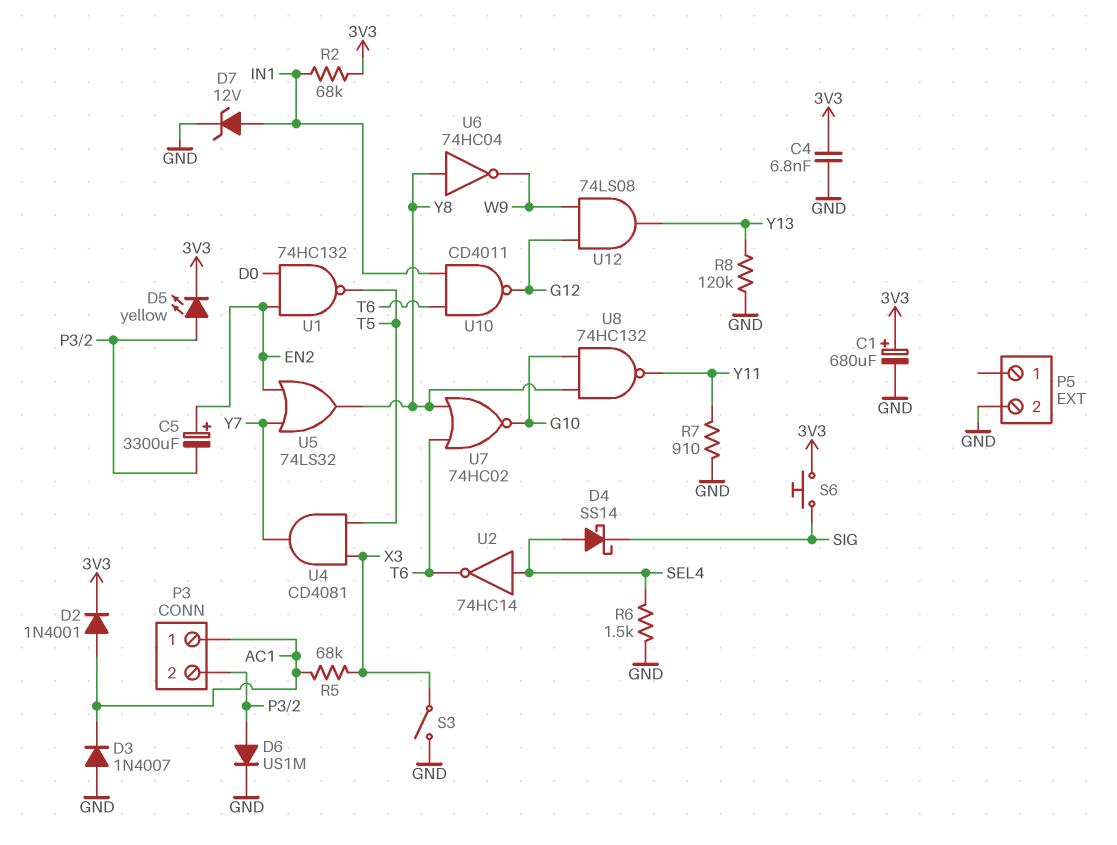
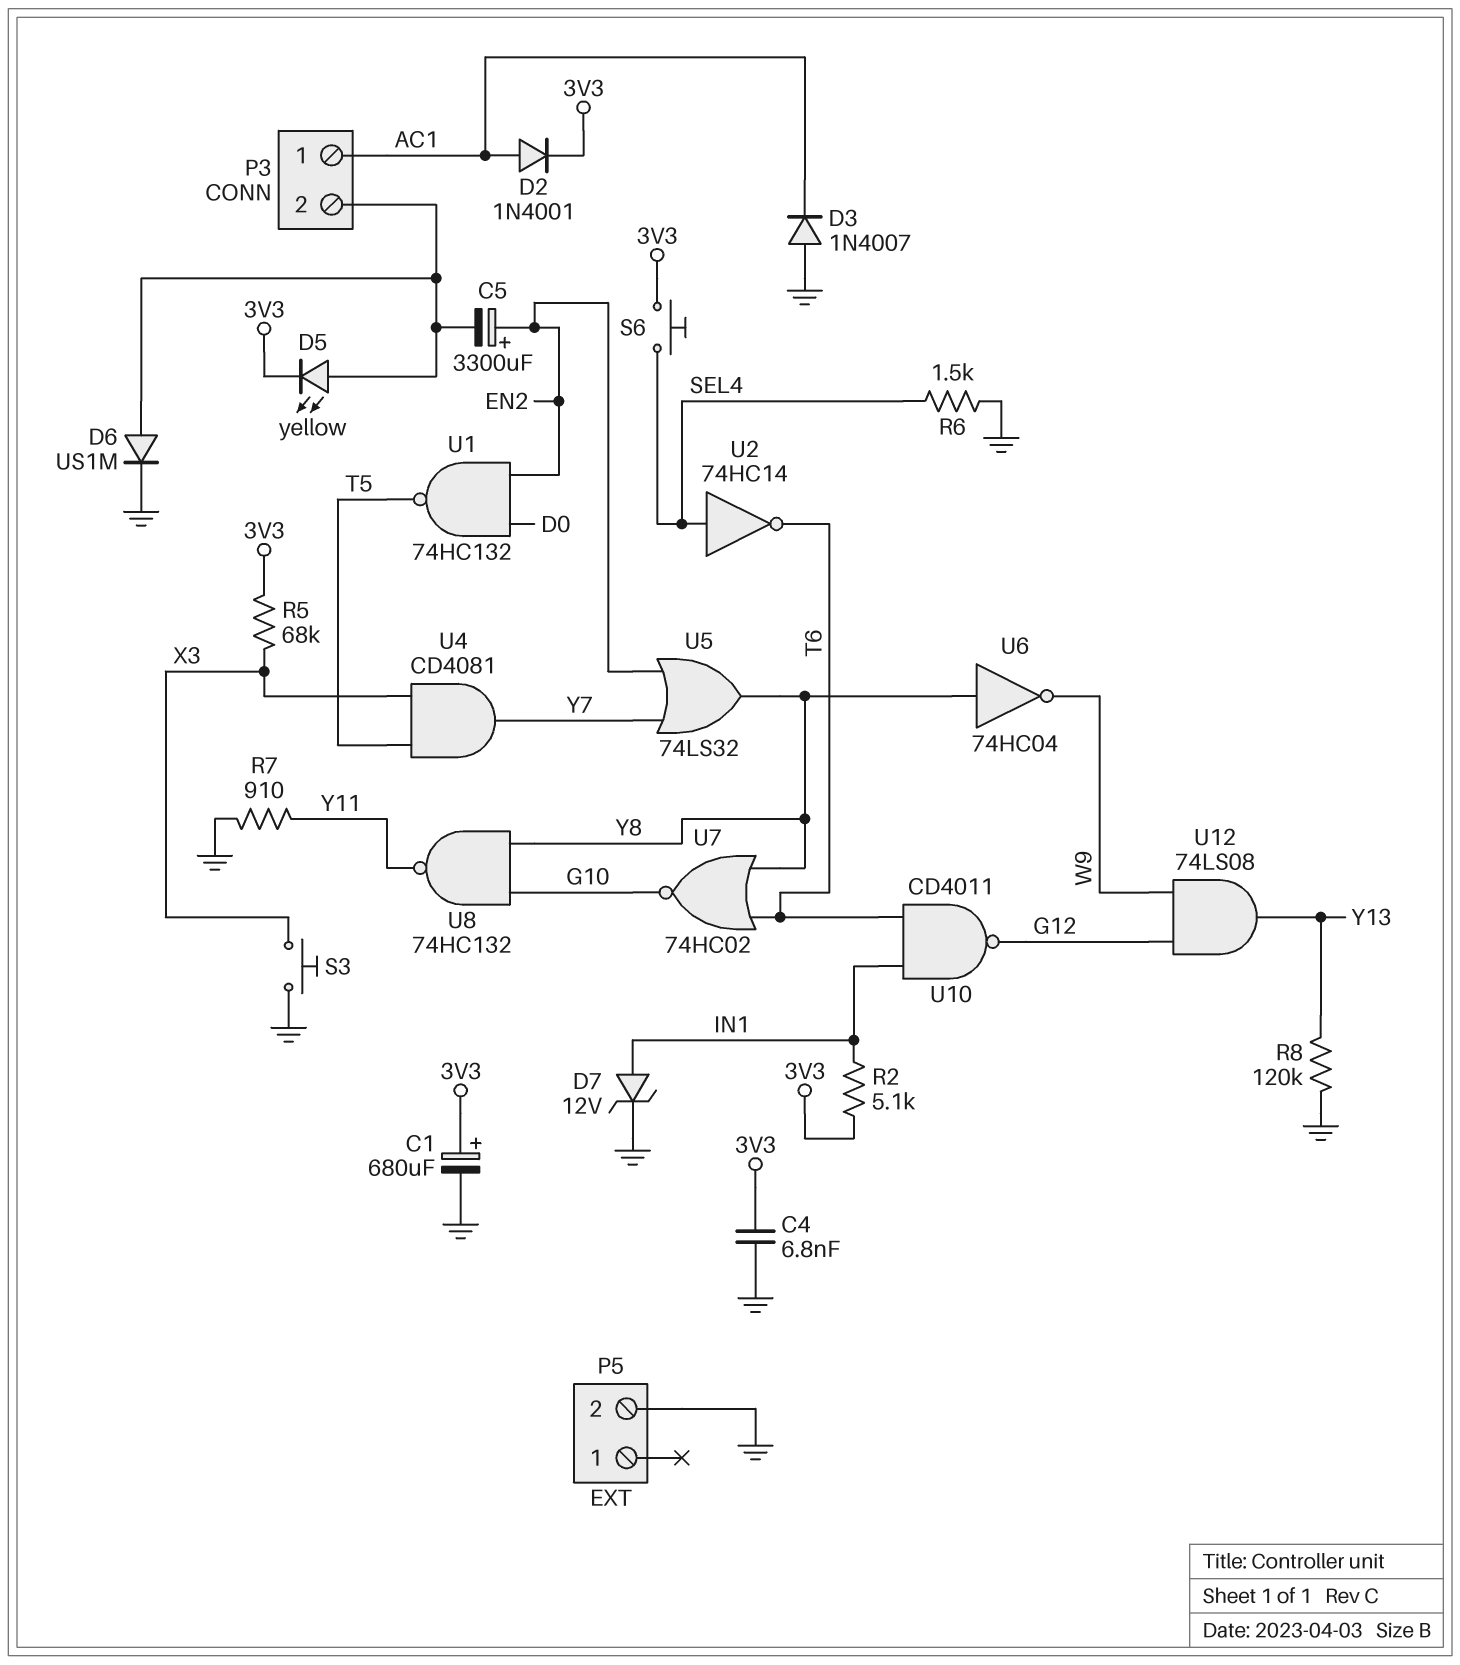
D4: schottky SS14 (A SEL4, K SIG) -> none
R2: 68k (3V3, IN1) -> 5.1k (3V3, IN1)
R5: 68k (AC1, X3) -> 68k (3V3, X3)
S3: switch (GND, X3) -> button (GND, X3)
S6: button (3V3, SIG) -> button (3V3, SEL4)

